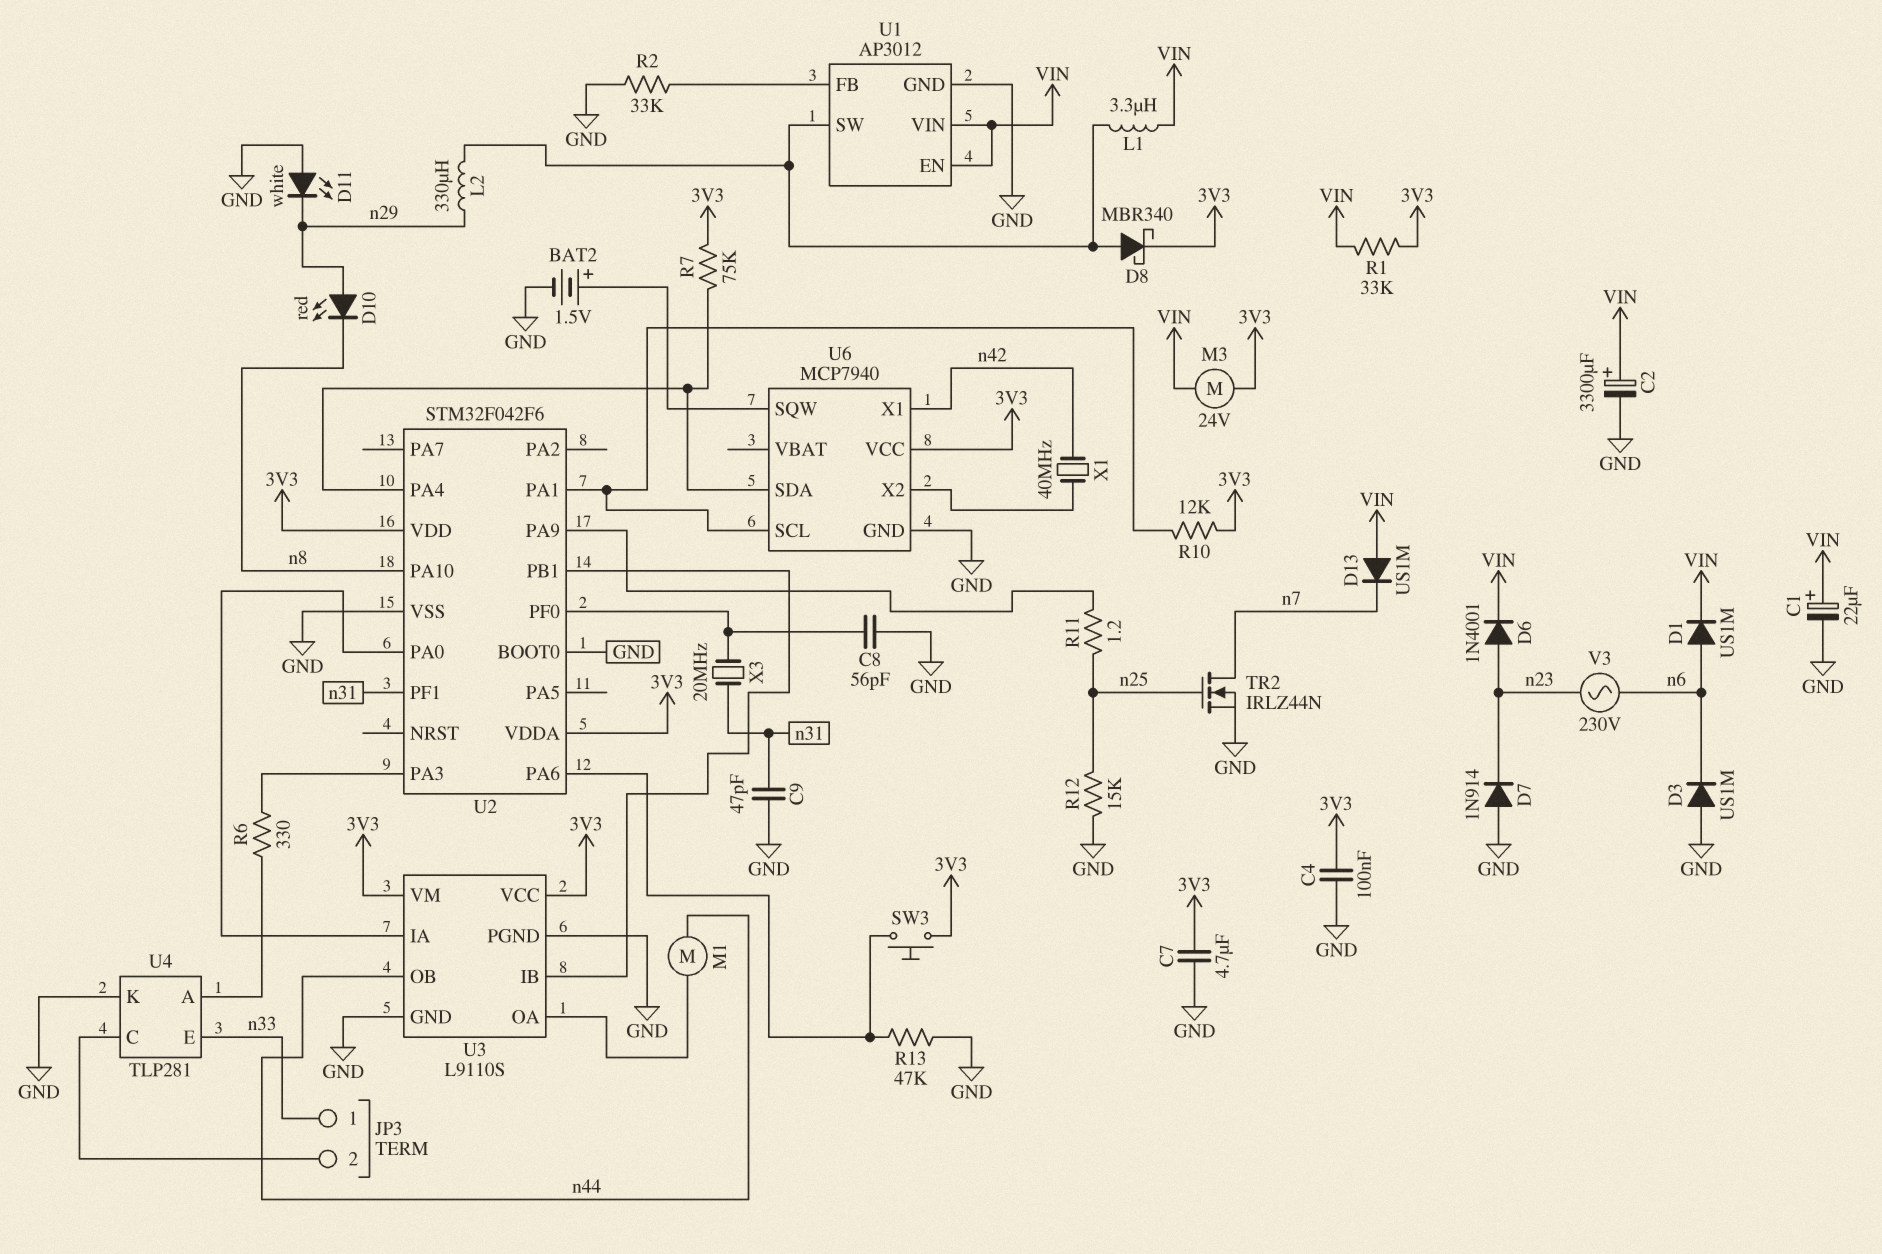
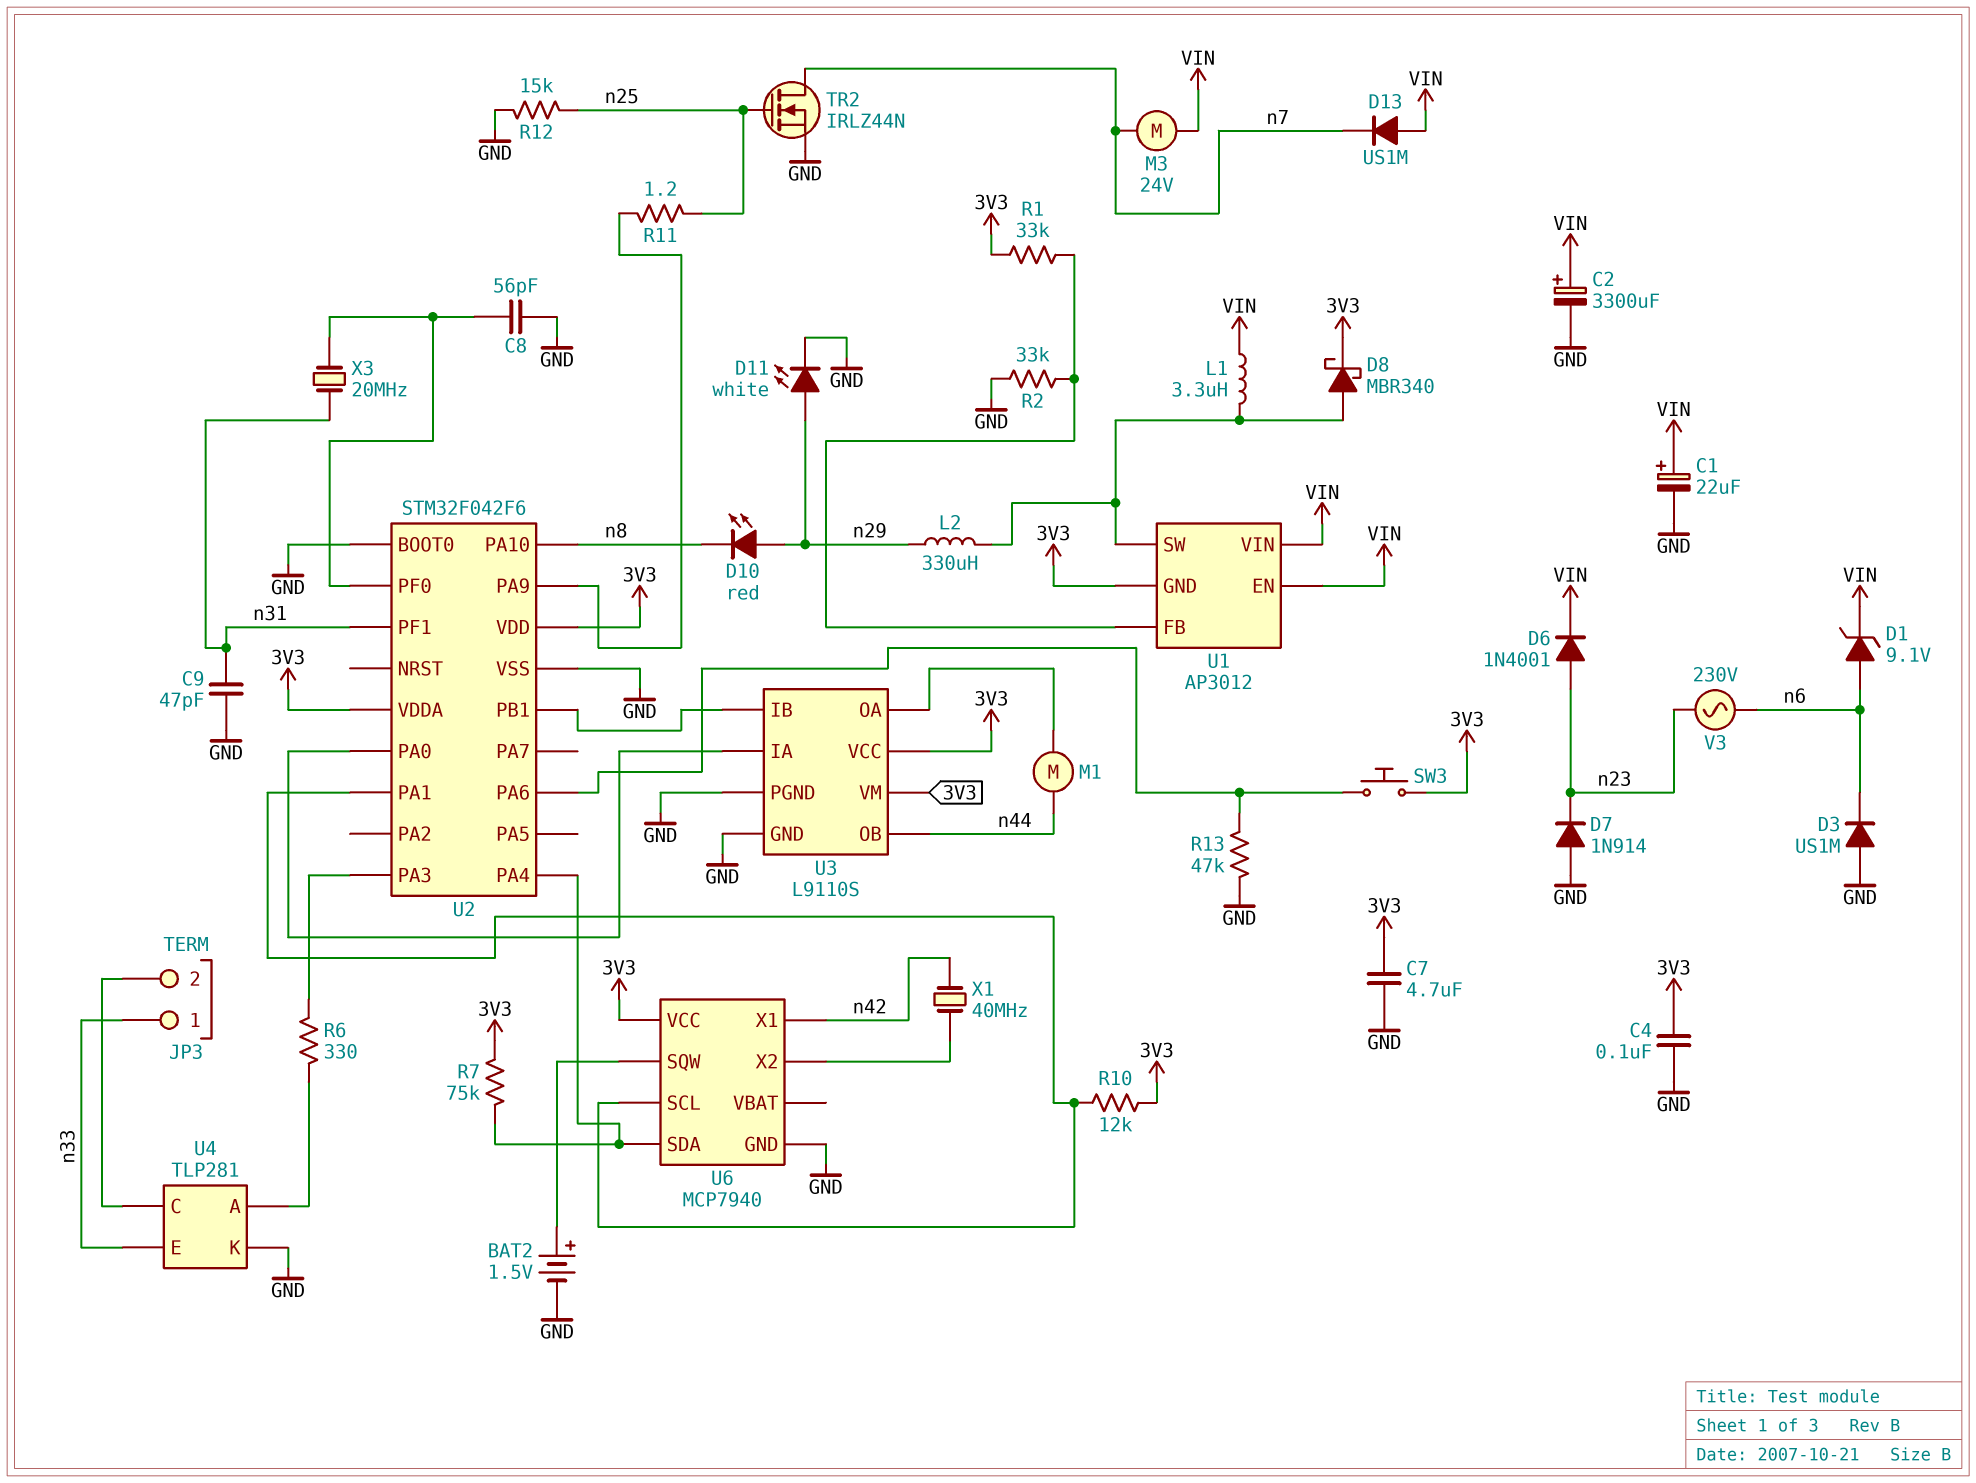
D1: diode US1M (A n6, K VIN) -> zener 9.1V (A n6, K VIN)
D11: LED white (A GND, K n29) -> LED white (A n29, K GND)
M3: motor 24V (3V3, VIN) -> motor 24V (VIN, n7)
R1: 33k (3V3, VIN) -> 33k (3V3, U1/FB)
U1 pin GND: GND -> 3V3

